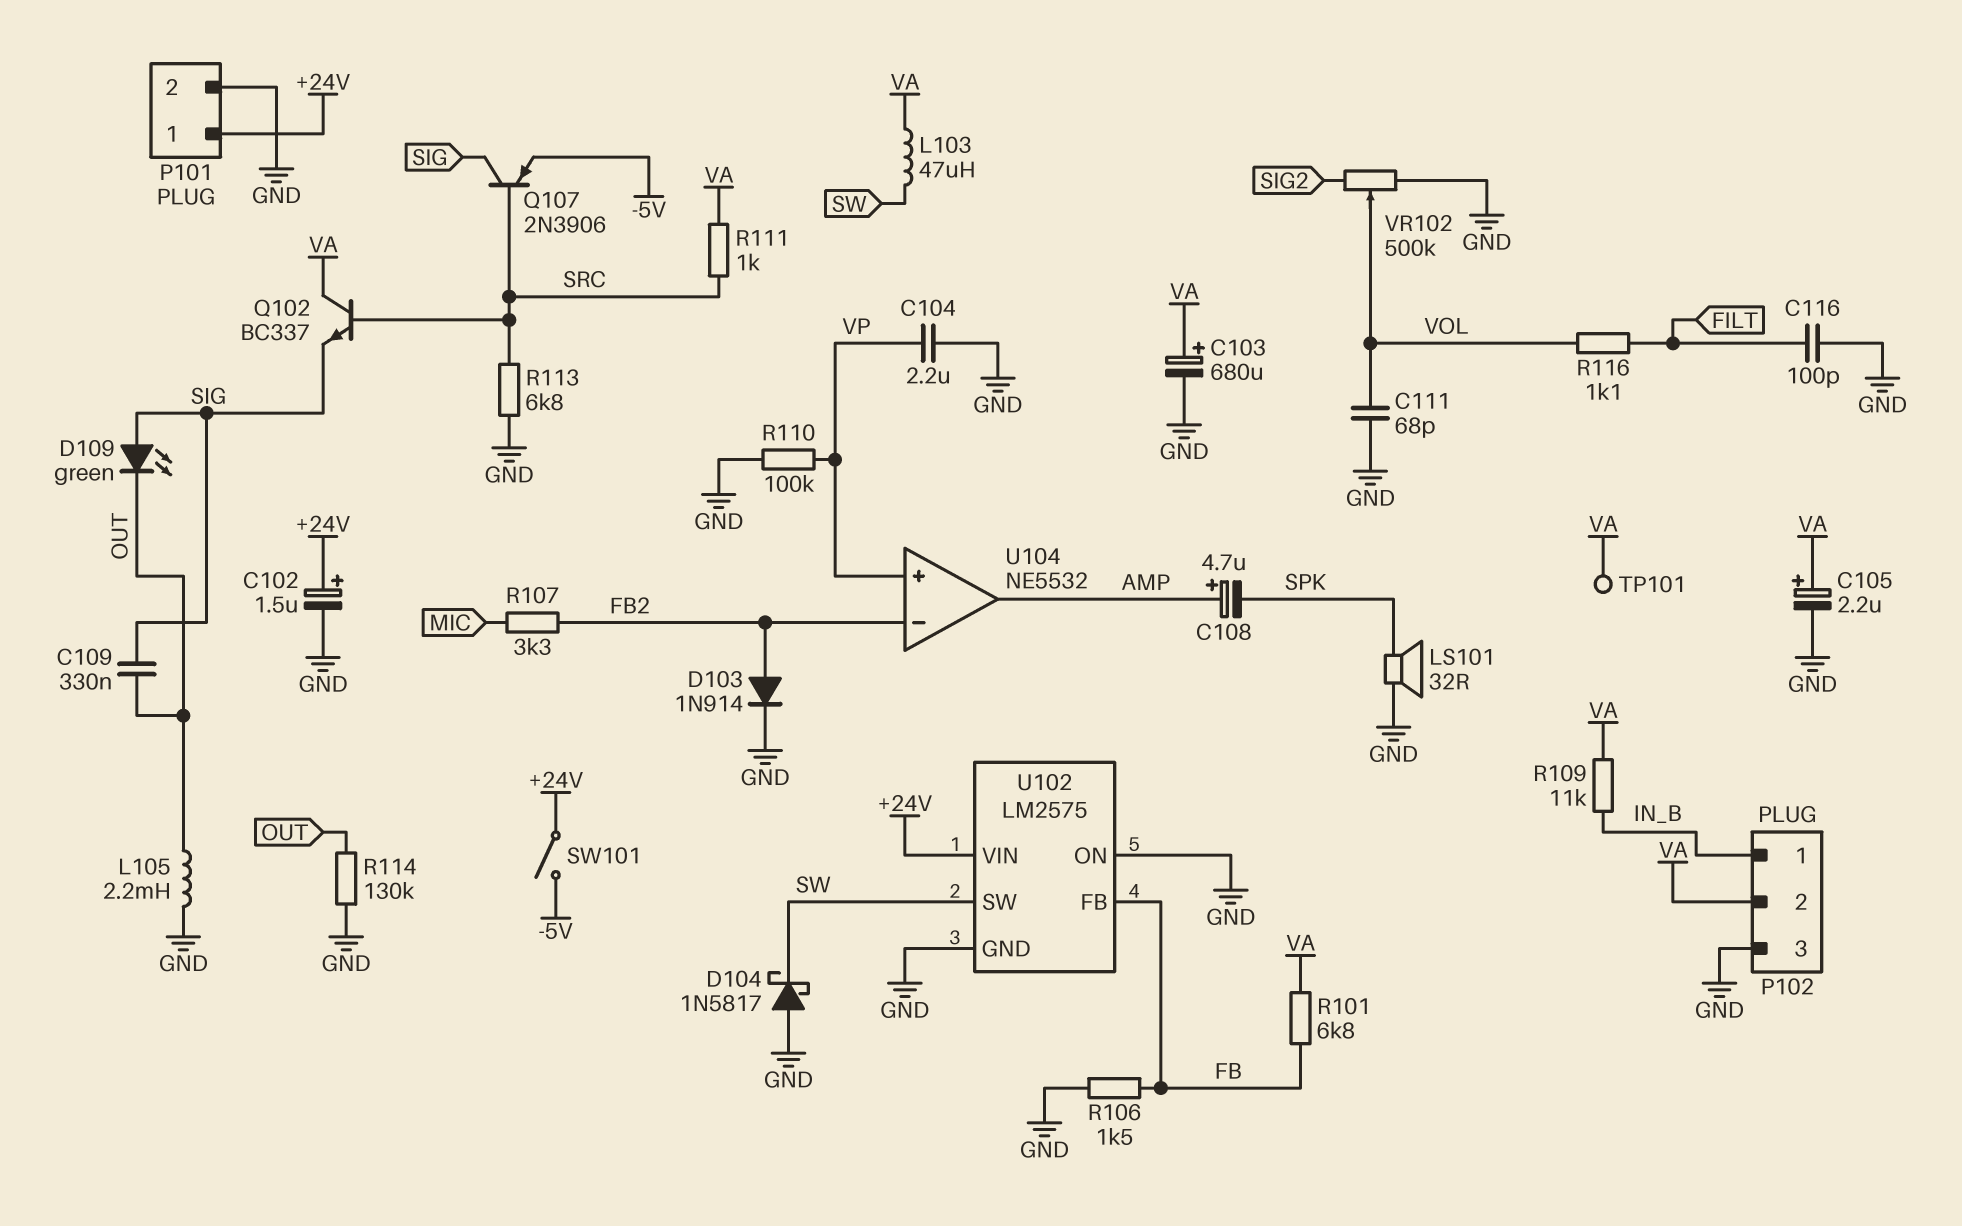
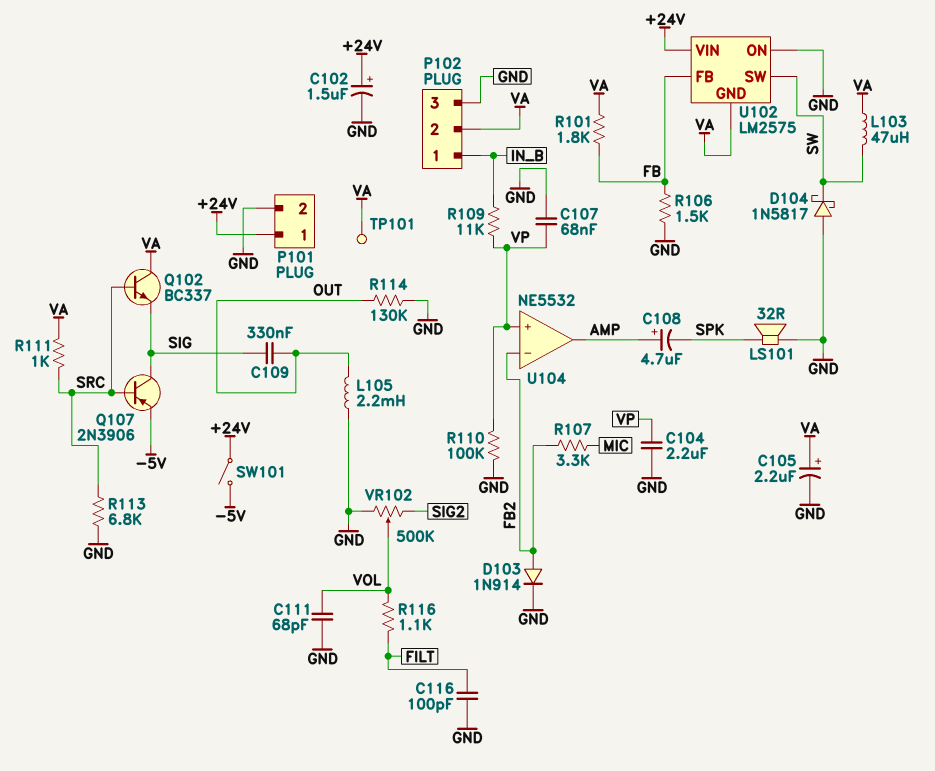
C103: 680uF (plus VA, minus GND) -> none
C107: none -> 68nF (GND, VP)
D109: LED green (A SIG, K OUT) -> none
R101: 6.8k (FB, VA) -> 1.8k (FB, VA)
R109: 11k (IN_B, VA) -> 11k (IN_B, VP)
U102 pin GND: GND -> VA

